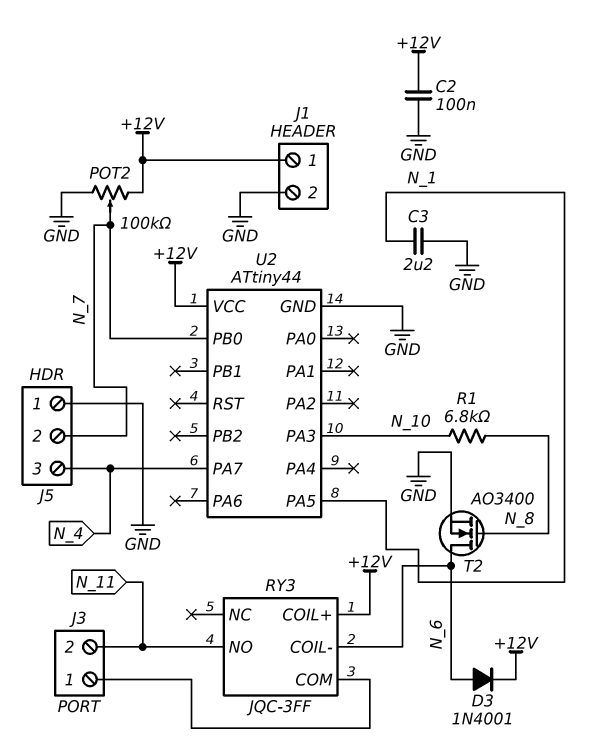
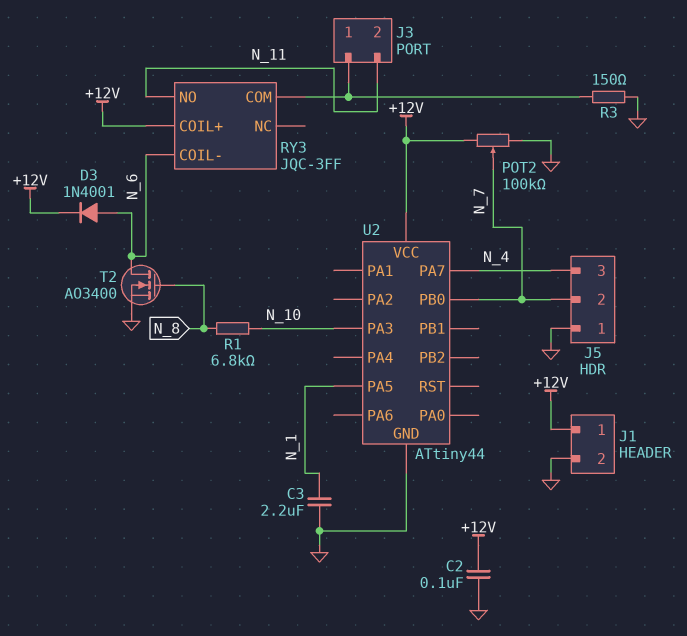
R3: none -> 150 (GND, J3/1)

